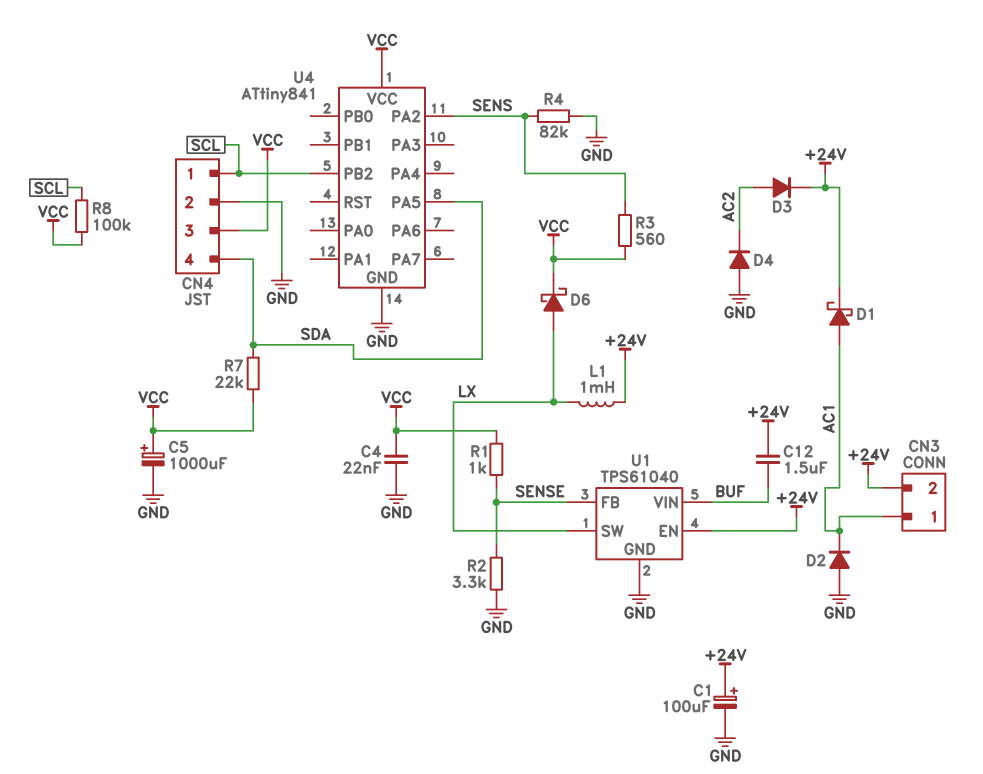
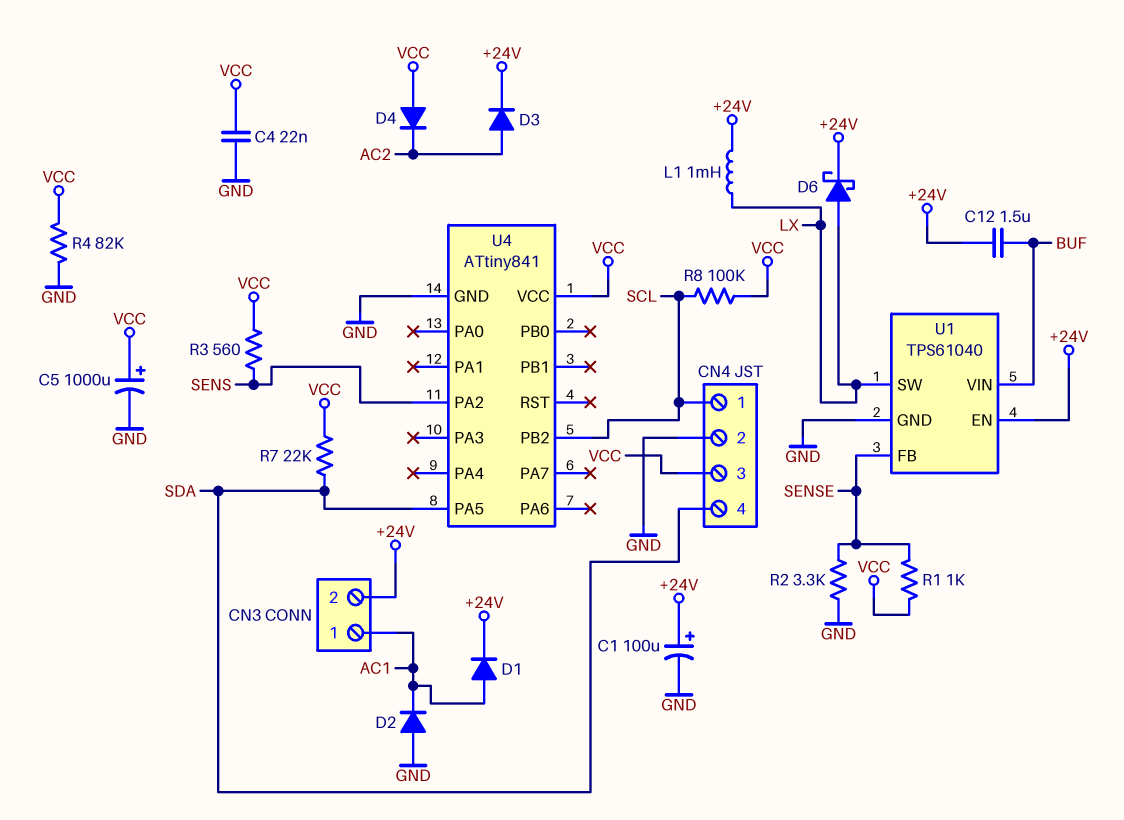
D1: schottky (A AC1, K +24V) -> diode (A AC1, K +24V)
D4: diode (A GND, K AC2) -> diode (A VCC, K AC2)
D6: schottky (A LX, K VCC) -> schottky (A LX, K +24V)
R4: 82k (GND, SENS) -> 82k (GND, VCC)

